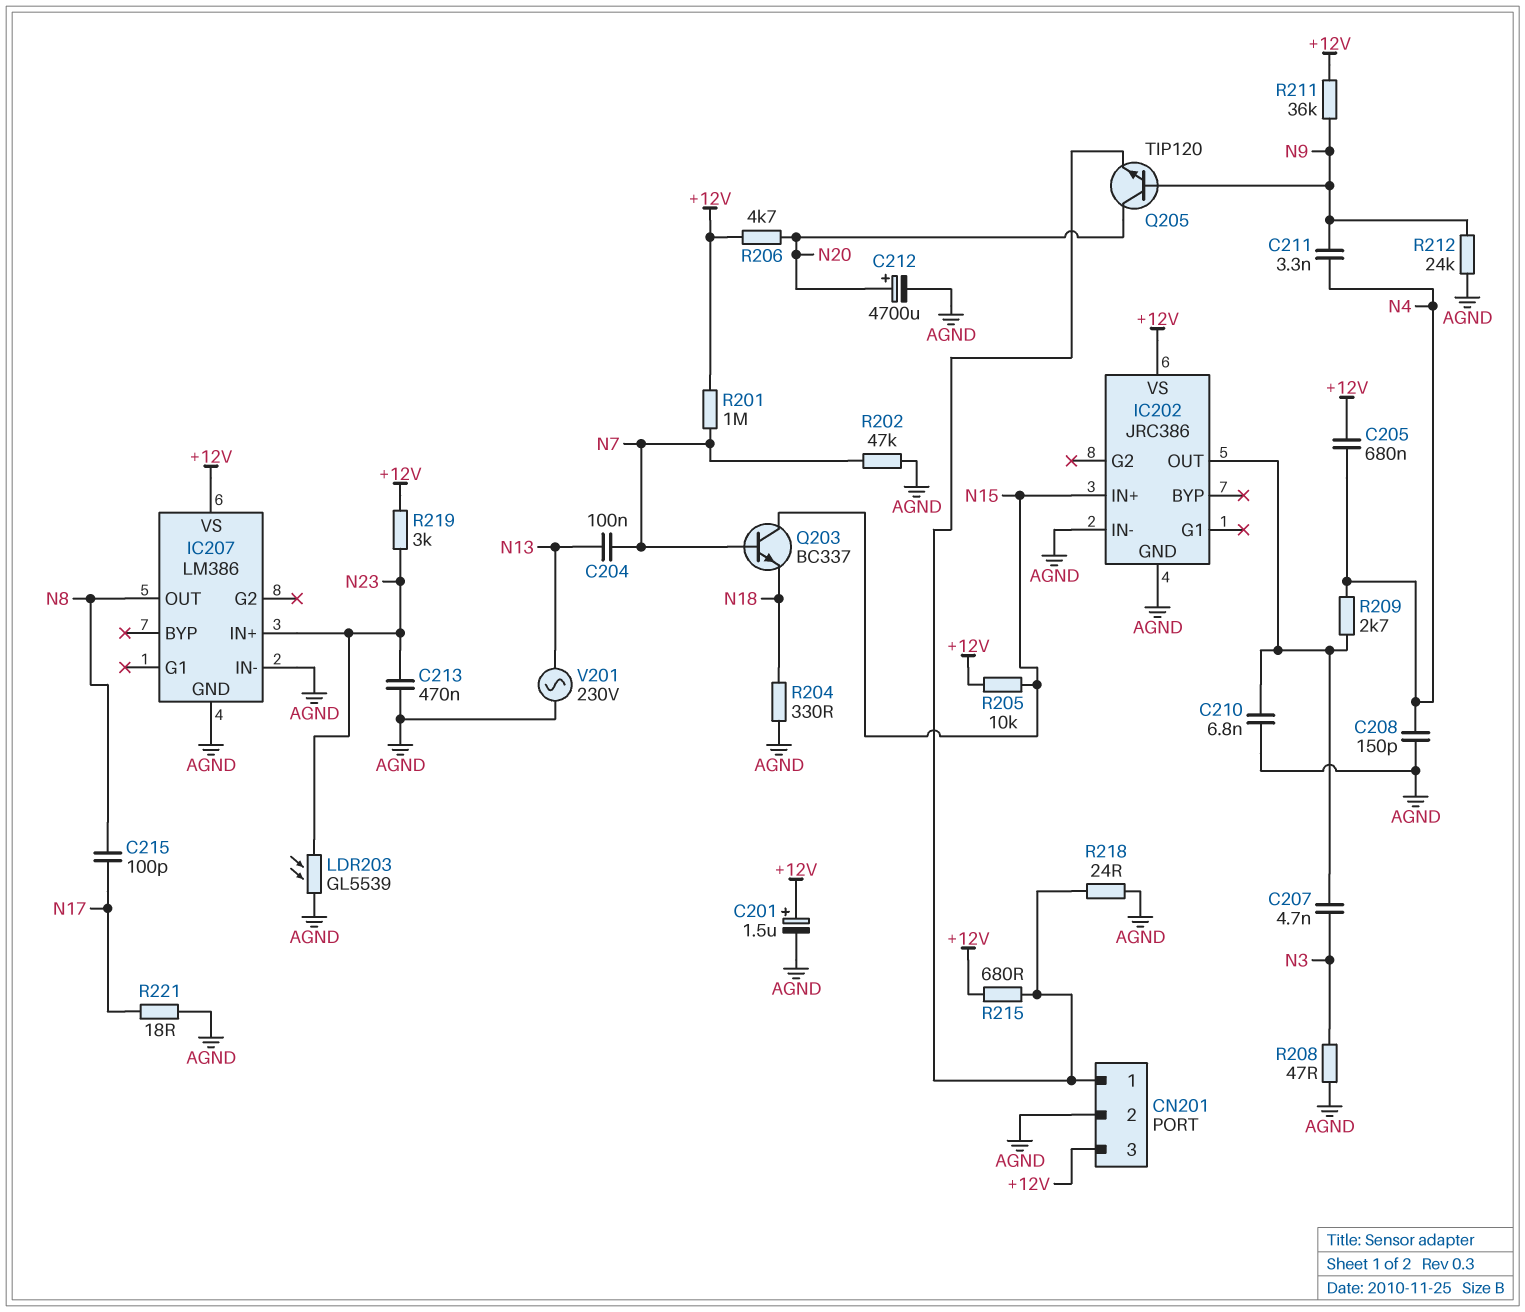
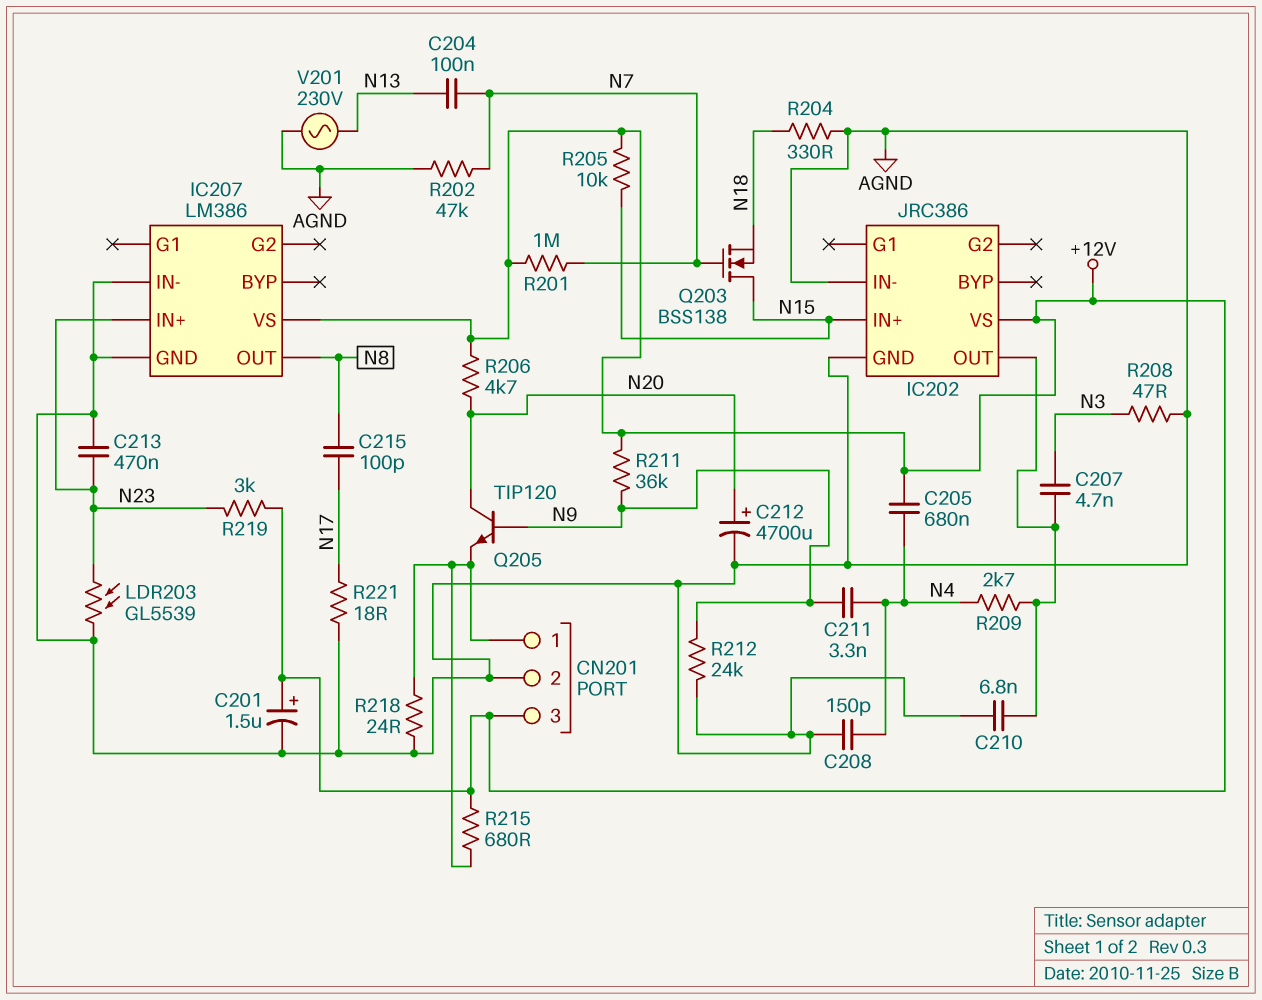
Q203: NPN BC337 (B N7, C N15, E N18) -> NMOS BSS138 (G N7, D N15, S N18)

